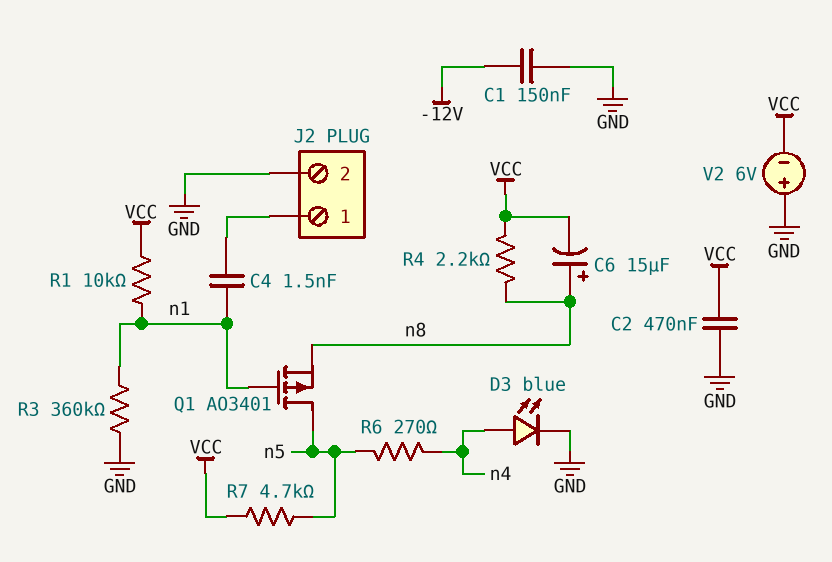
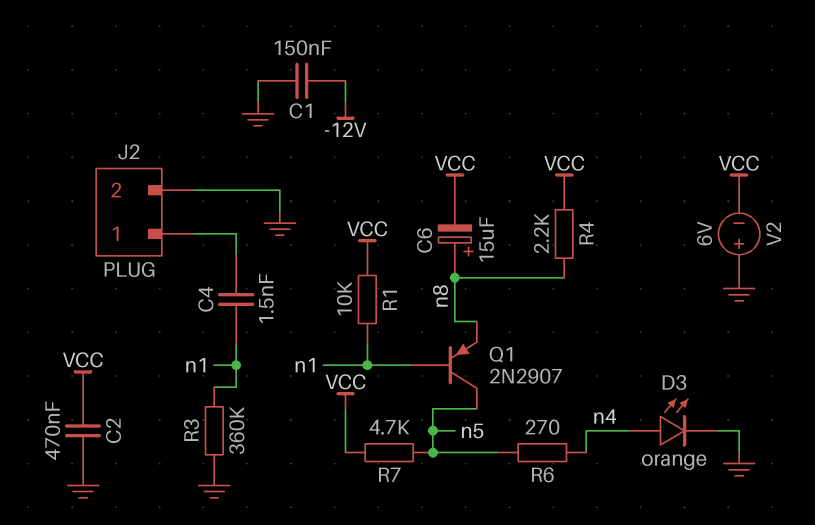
D3: LED blue (A n4, K GND) -> LED orange (A n4, K GND)
Q1: PMOS AO3401 (G n1, D n5, S n8) -> PNP 2N2907 (B n1, C n5, E n8)

